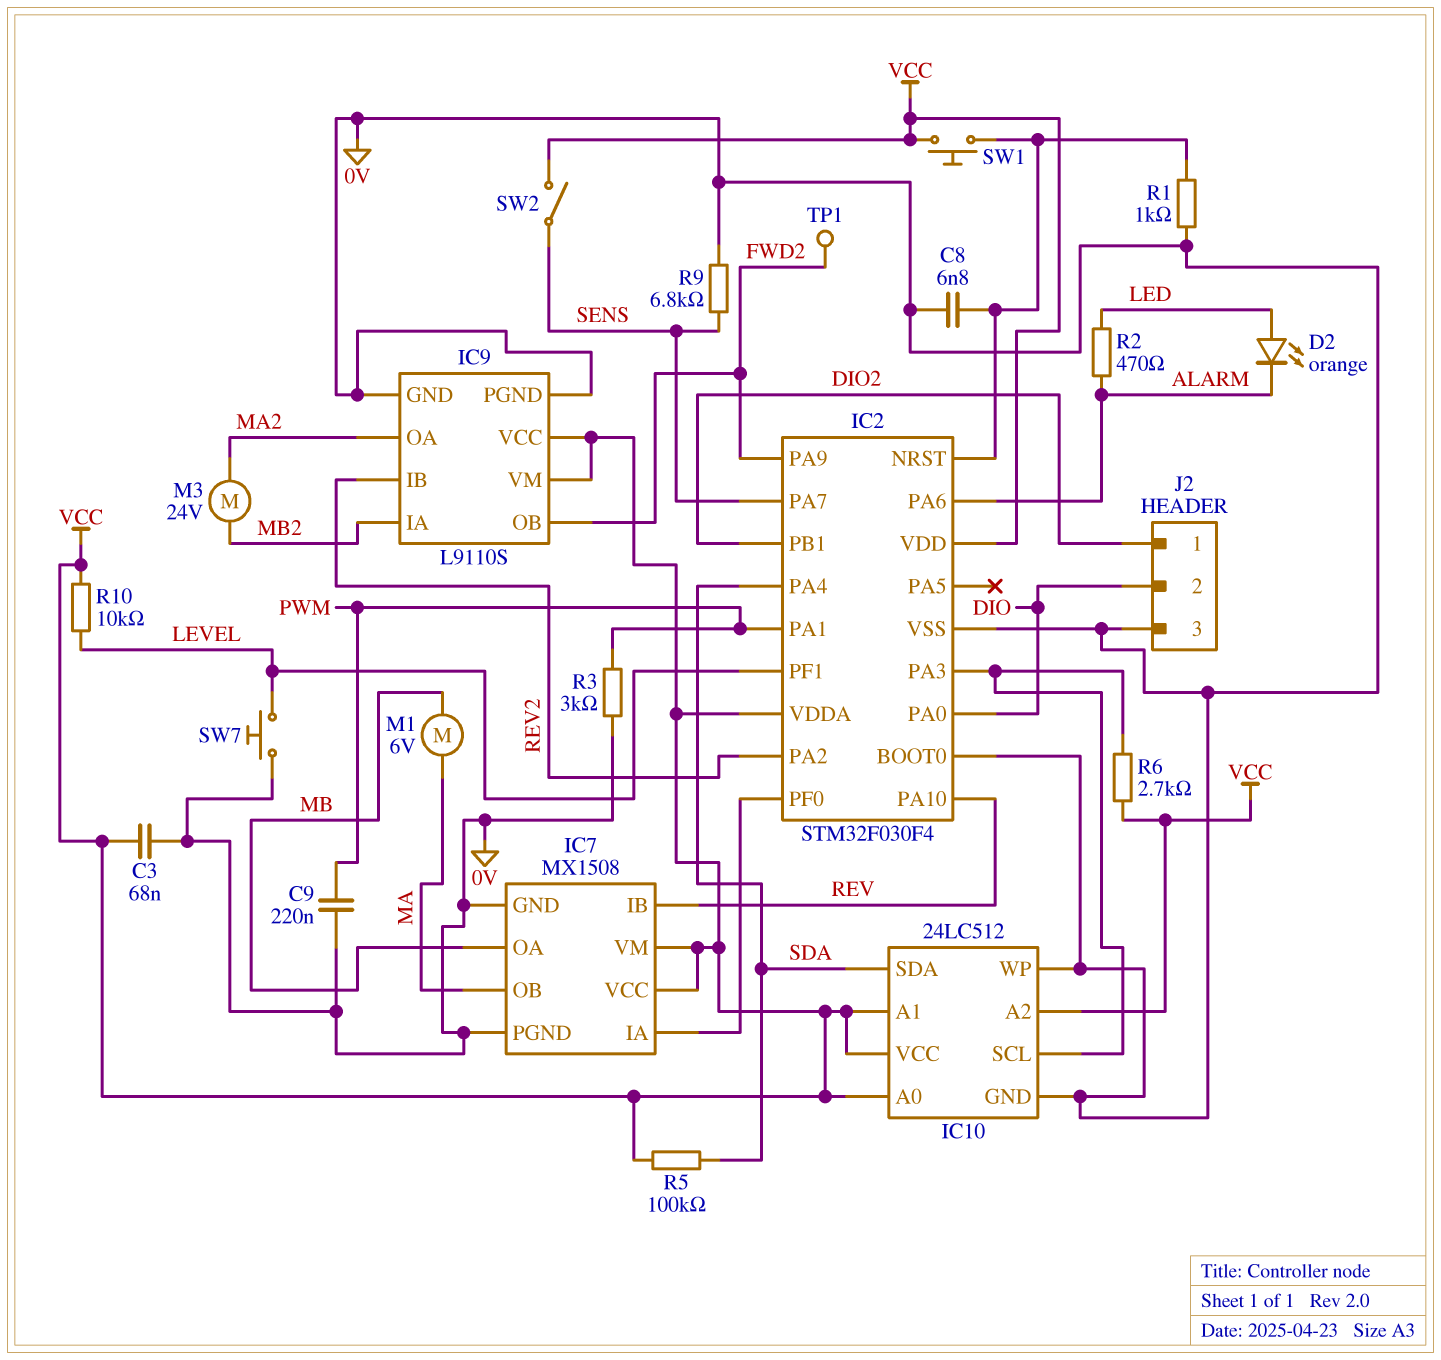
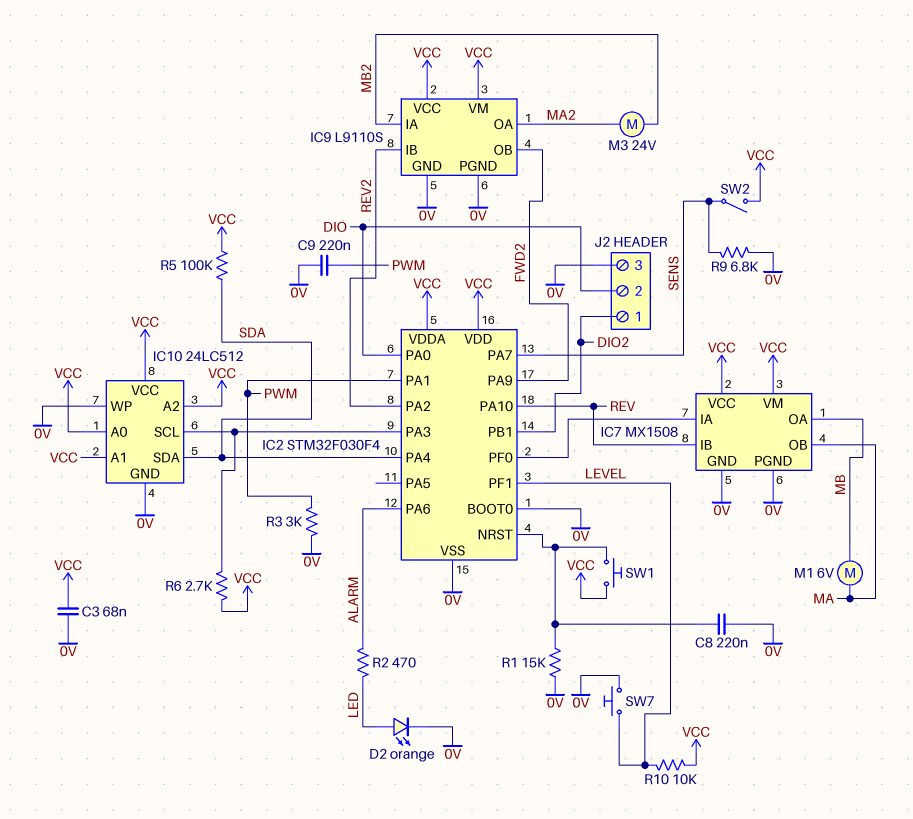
C8: 6.8nF (0V, IC2/NRST) -> 220nF (0V, IC2/NRST)
D2: LED orange (A LED, K ALARM) -> LED orange (A LED, K 0V)
R1: 1k (0V, IC2/NRST) -> 15k (0V, IC2/NRST)
TP1: test point (FWD2) -> none

